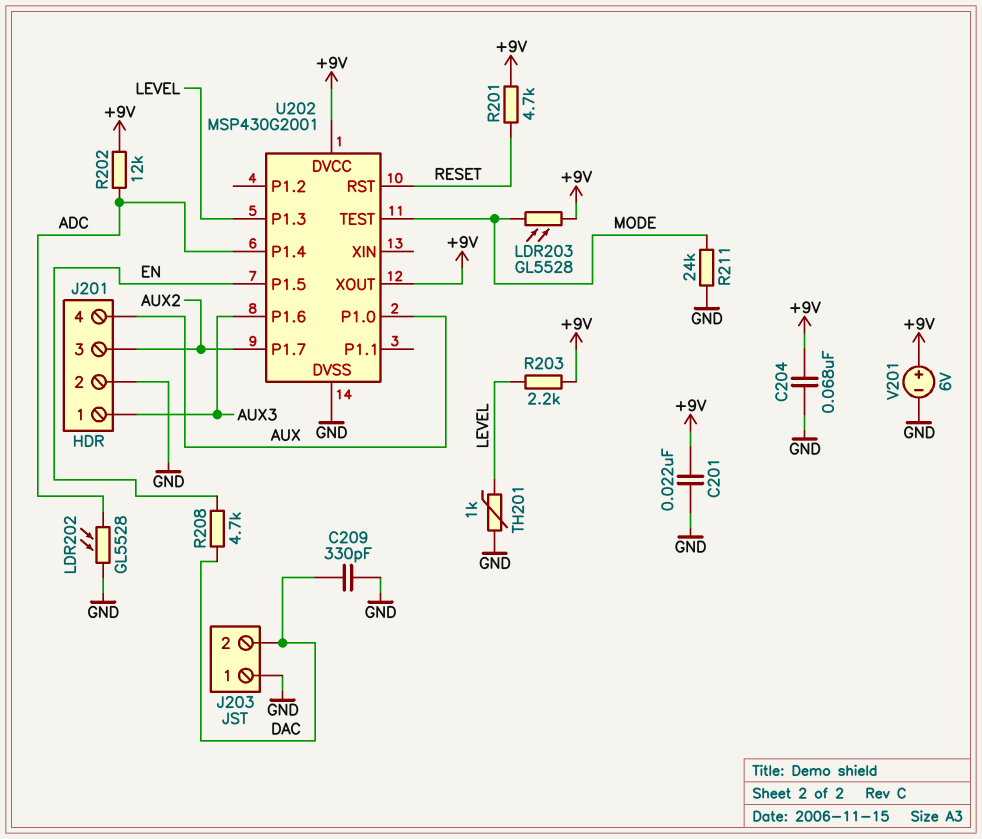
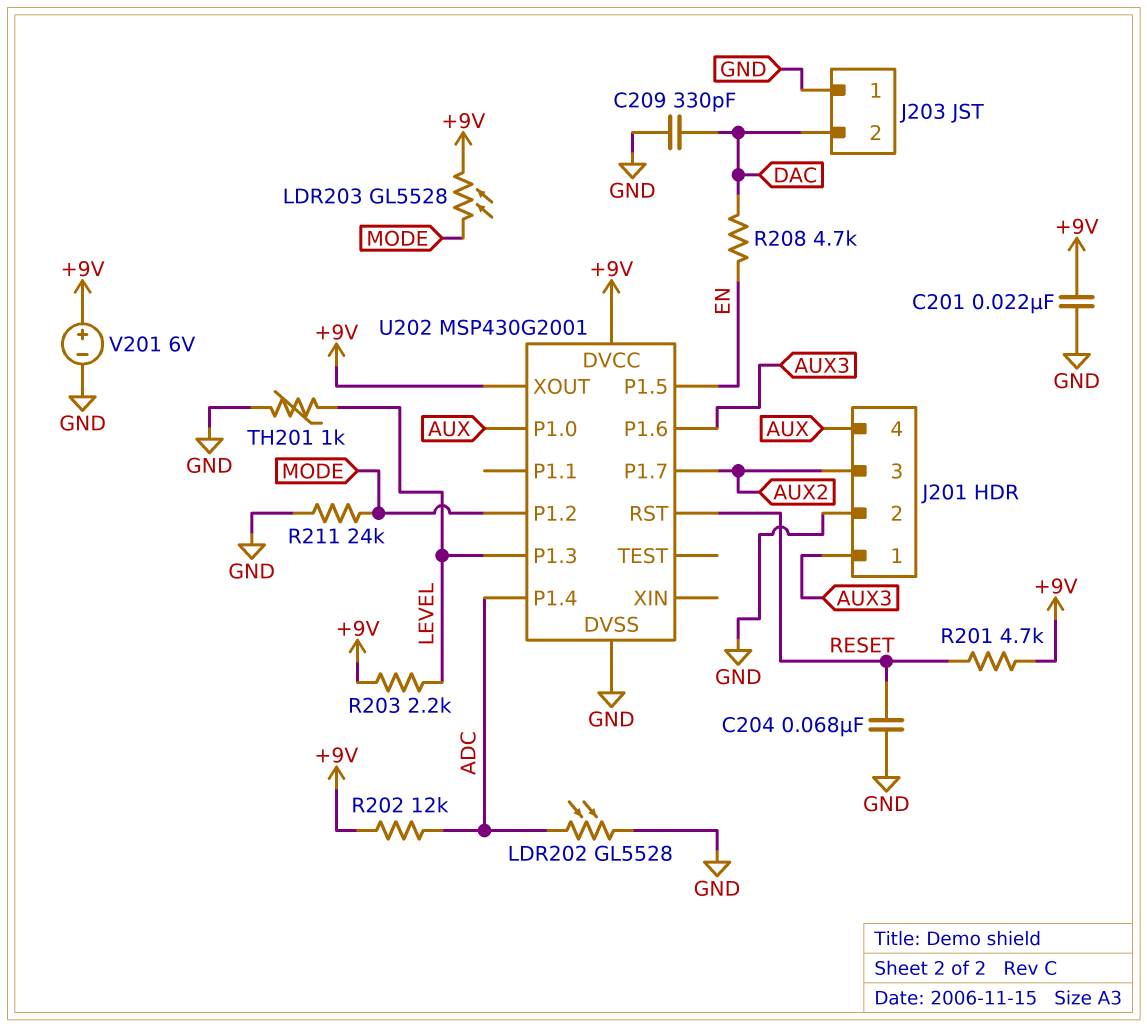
C204: 68nF (+9V, GND) -> 68nF (GND, RESET)
U202 pin P1.2: none -> MODE
U202 pin TEST: MODE -> none

